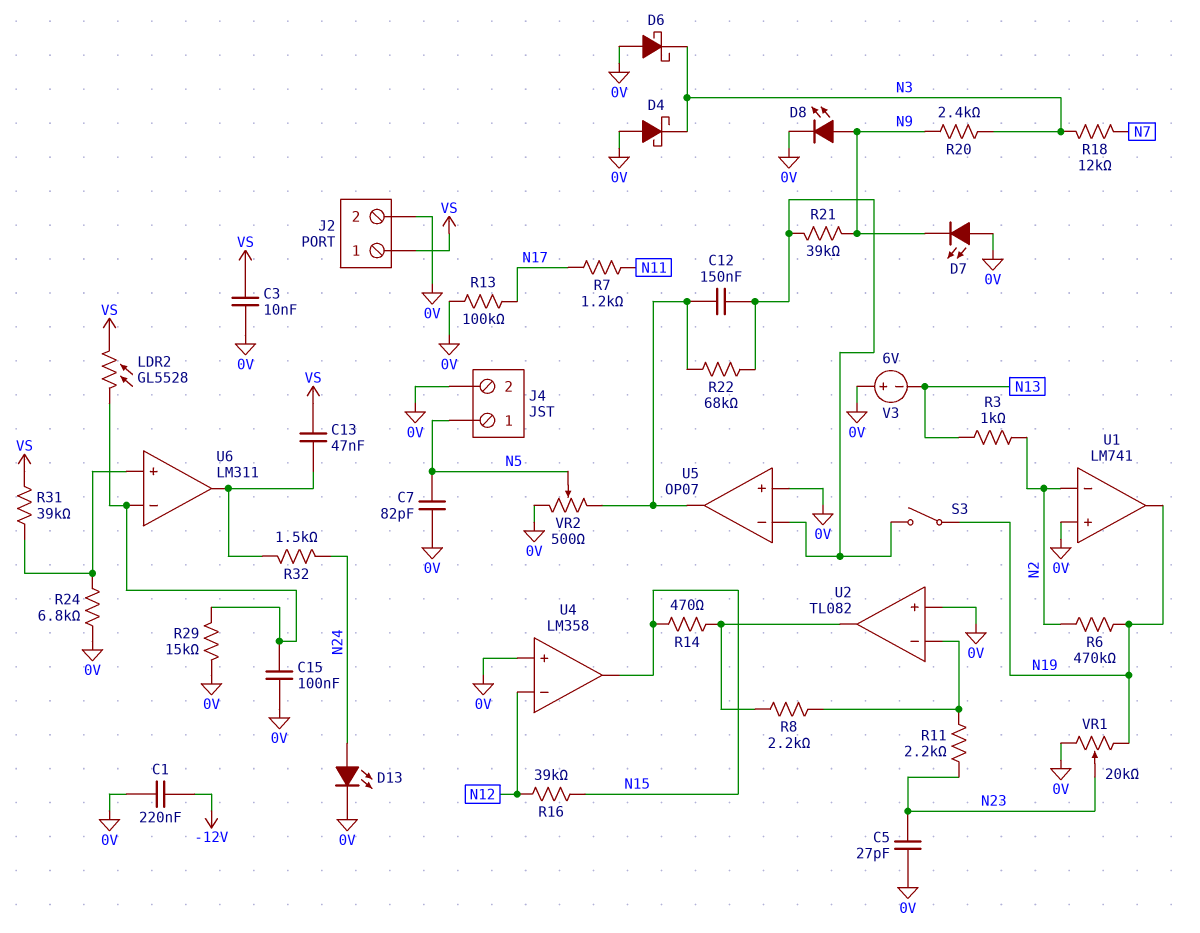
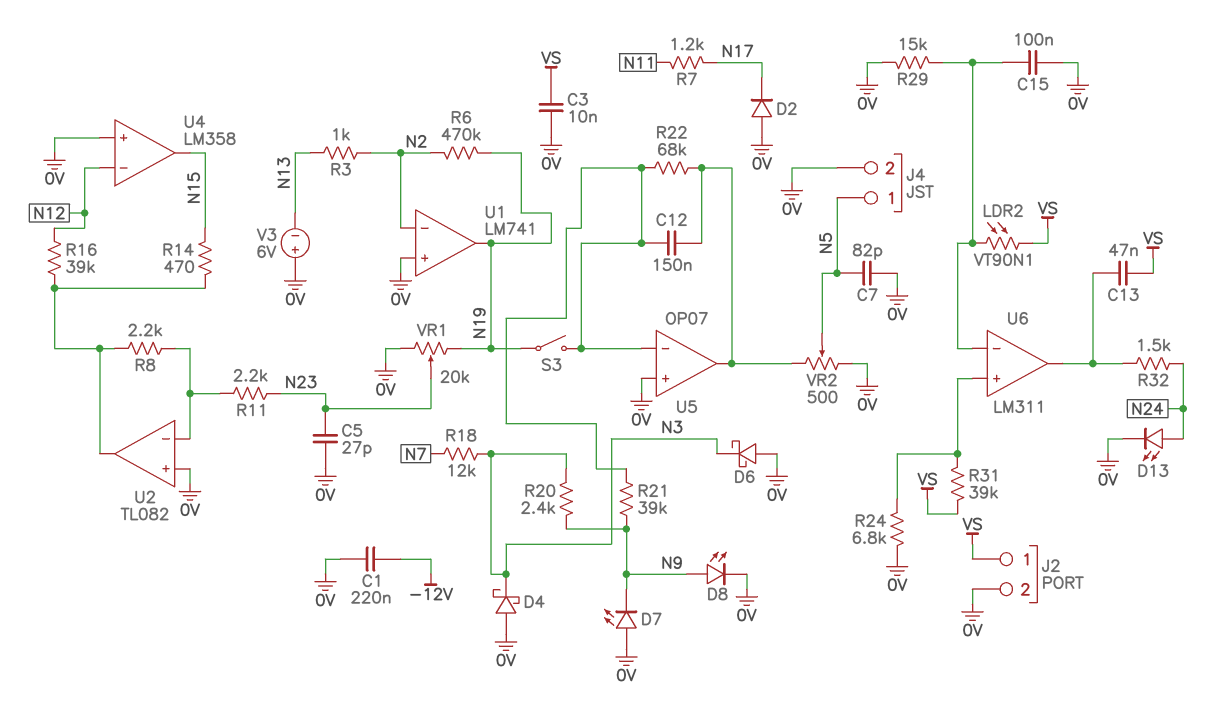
D2: none -> diode (A 0V, K N17)
LDR2: GL5528 (U6/in-, VS) -> VT90N1 (U6/in-, VS)
R13: 100k (0V, N17) -> none
R16: 39k (N12, N15) -> 39k (N12, U2/out)

